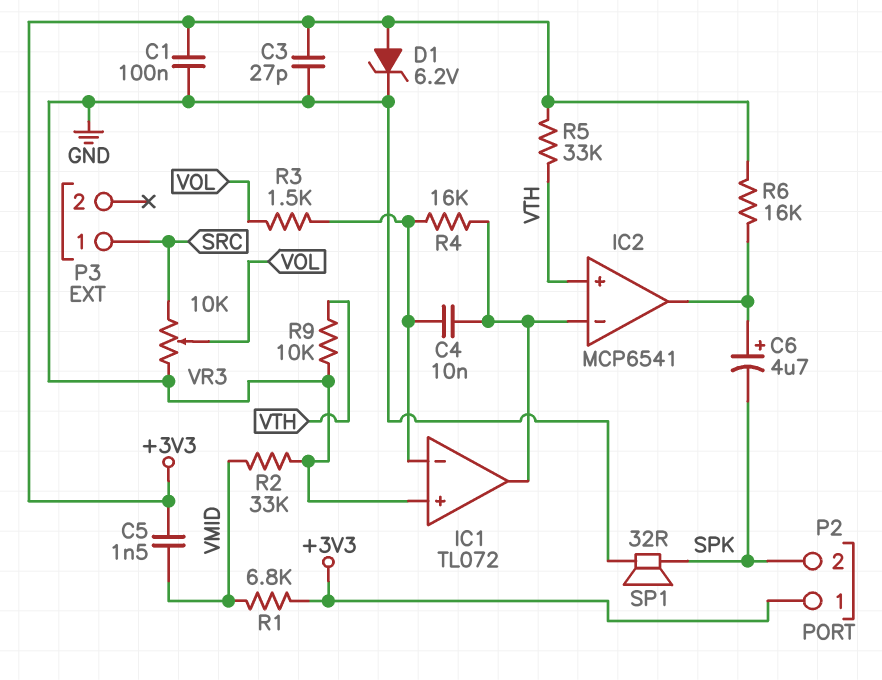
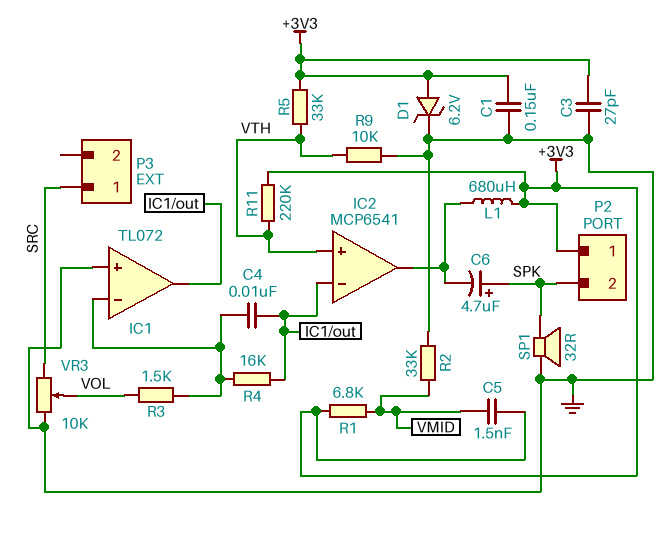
C1: 100nF (+3V3, GND) -> 150nF (+3V3, GND)
C6: 4.7uF (plus IC2/out, minus SPK) -> 4.7uF (plus SPK, minus IC2/out)
L1: none -> 680uH (+3V3, IC2/out)
R6: 16k (+3V3, IC2/out) -> none
R11: none -> 220k (+3V3, VTH)

